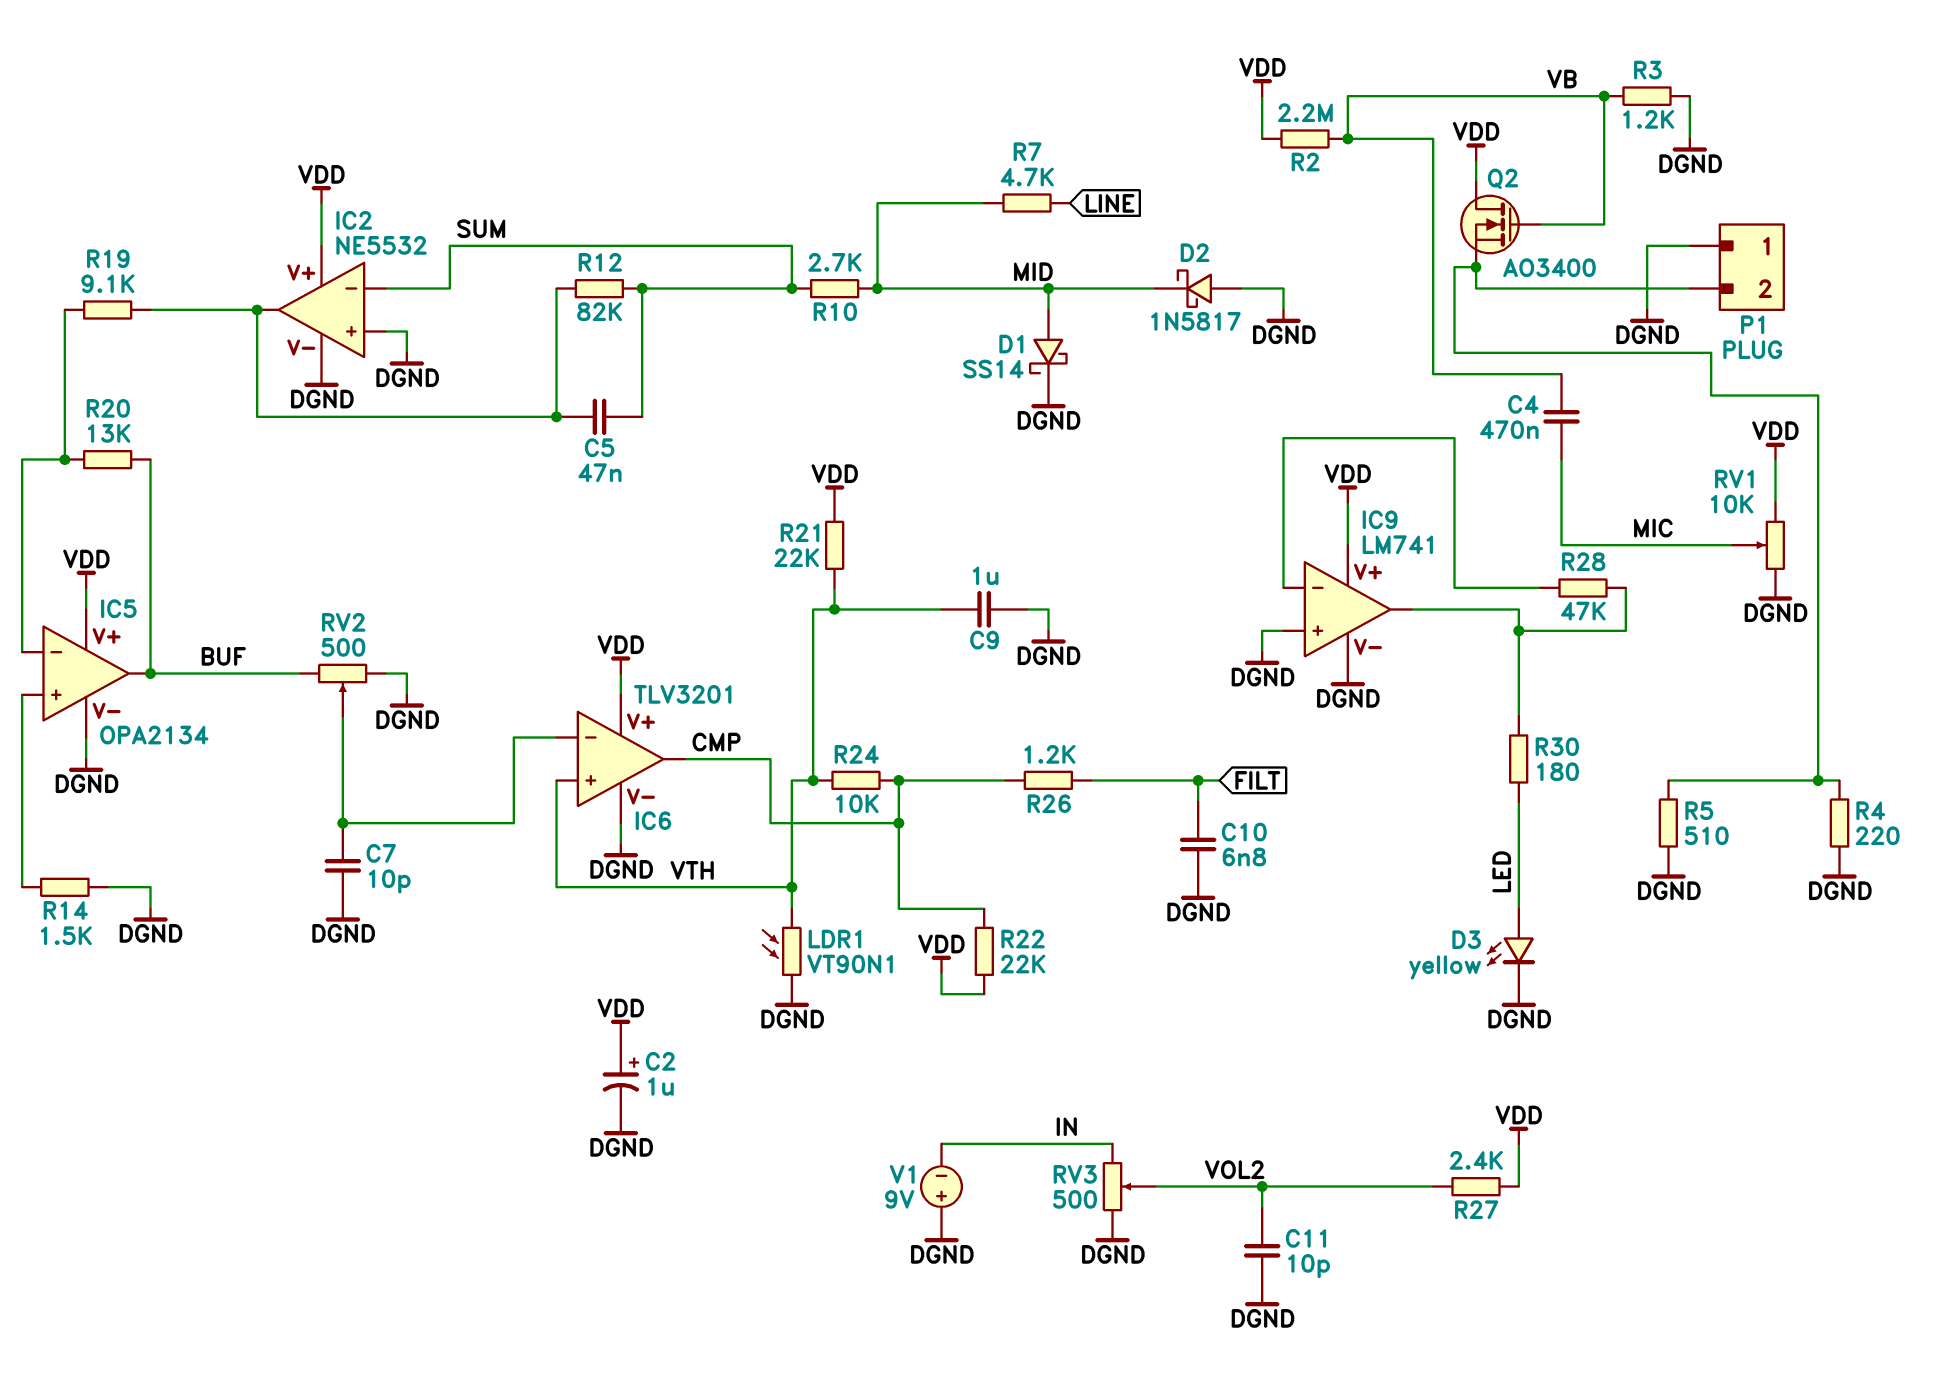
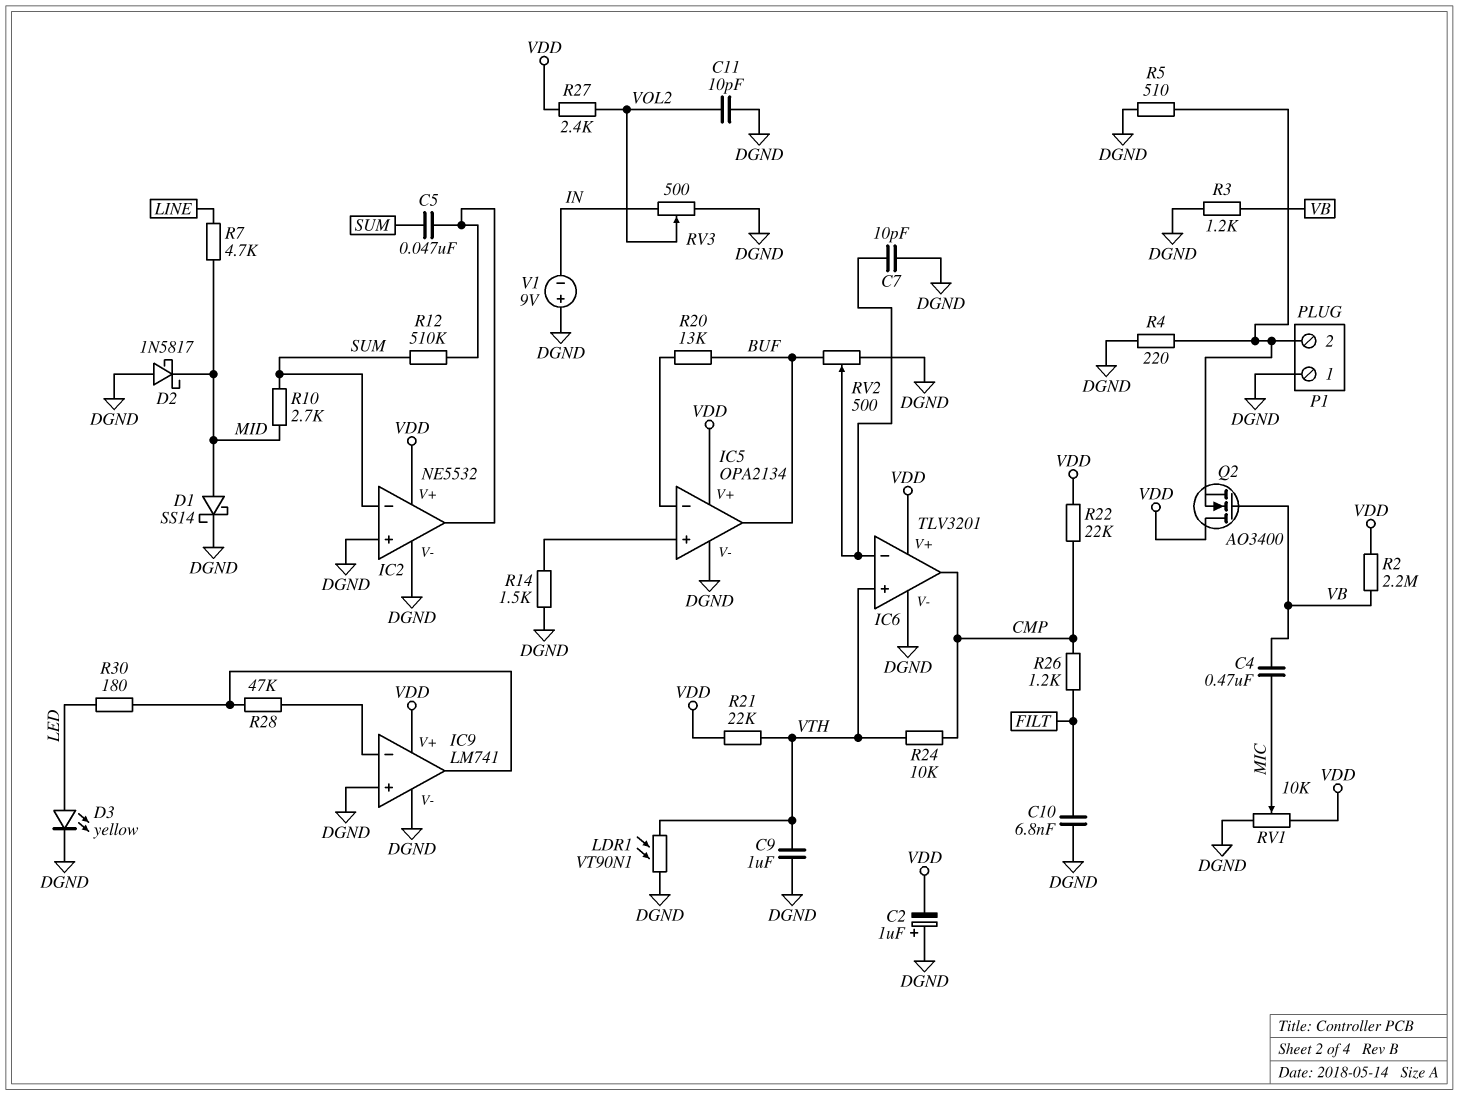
C2: 1uF (plus VDD, minus DGND) -> 1uF (plus DGND, minus VDD)
R12: 82k (IC2/out, SUM) -> 510k (IC2/out, SUM)
R19: 9.1k (IC2/out, IC5/in-) -> none

